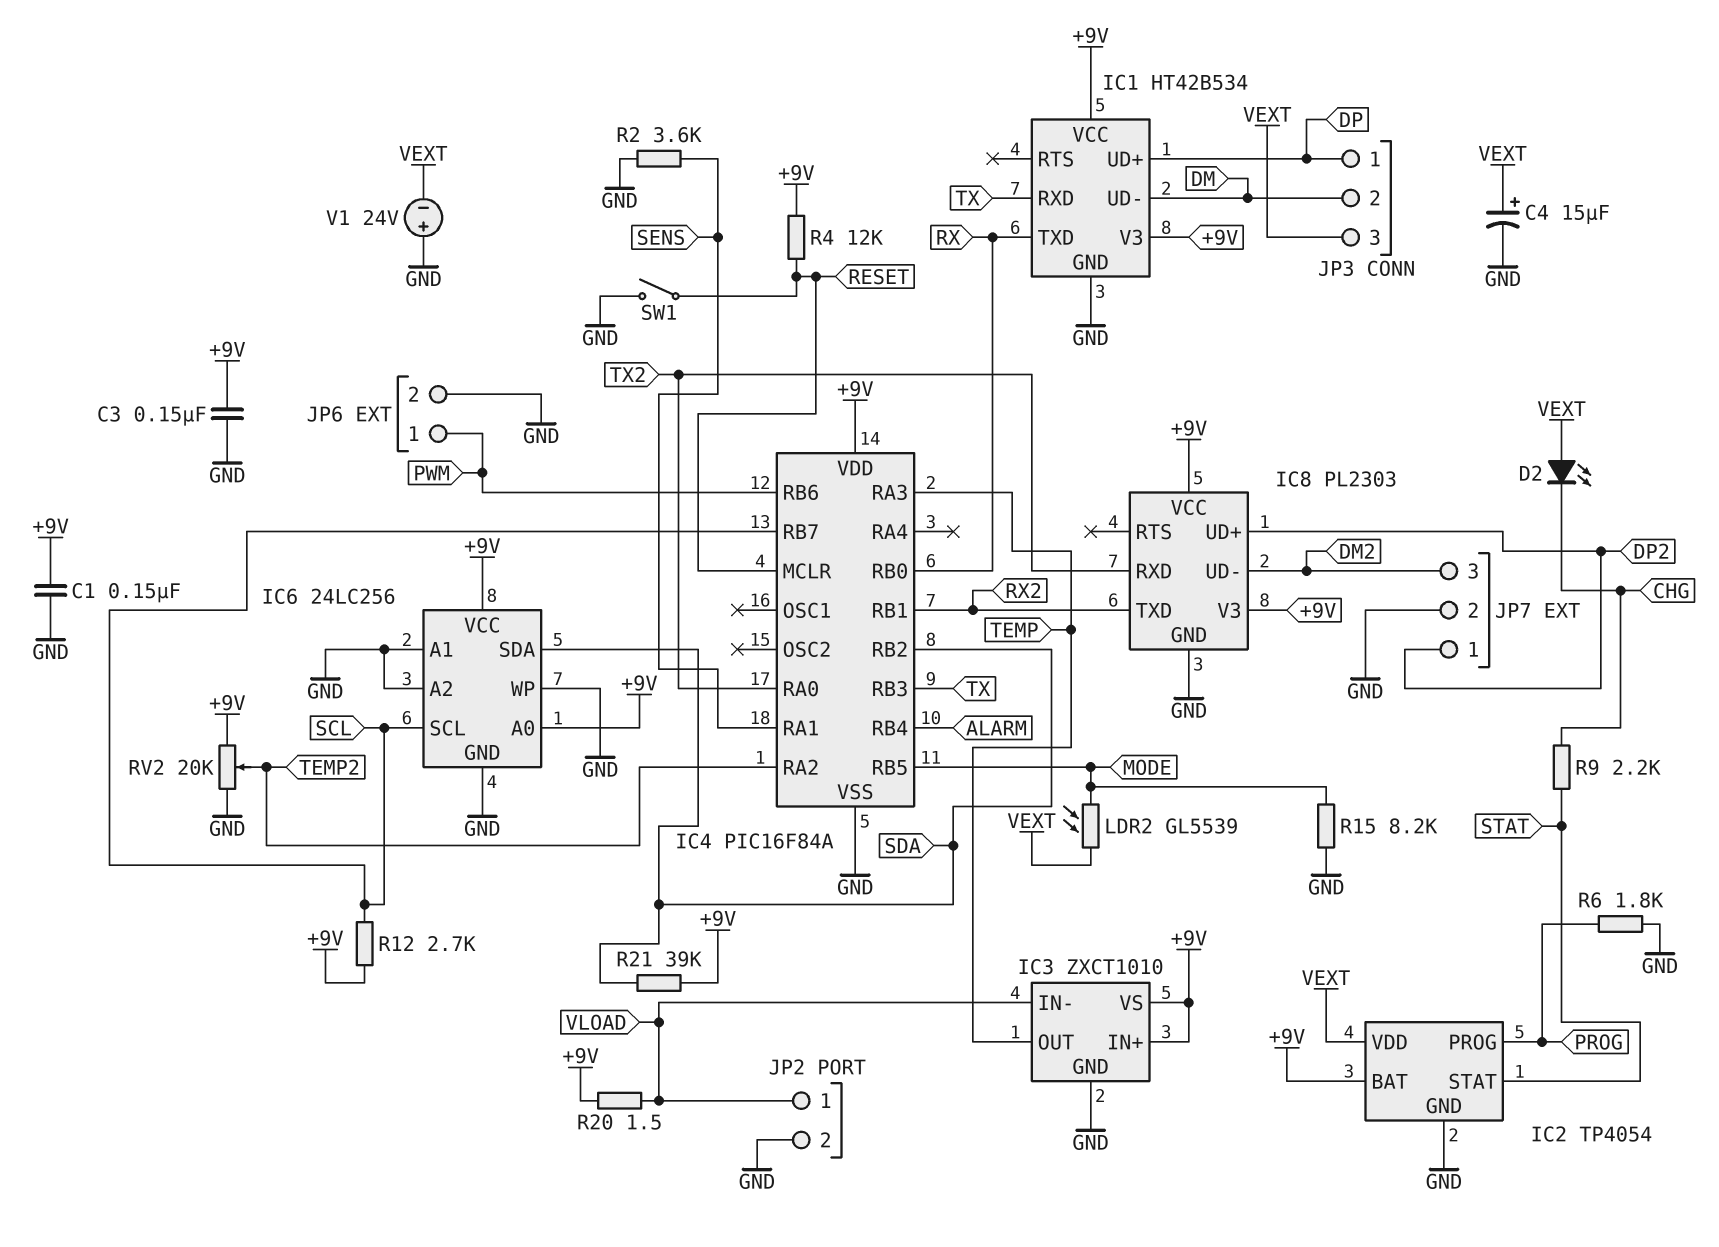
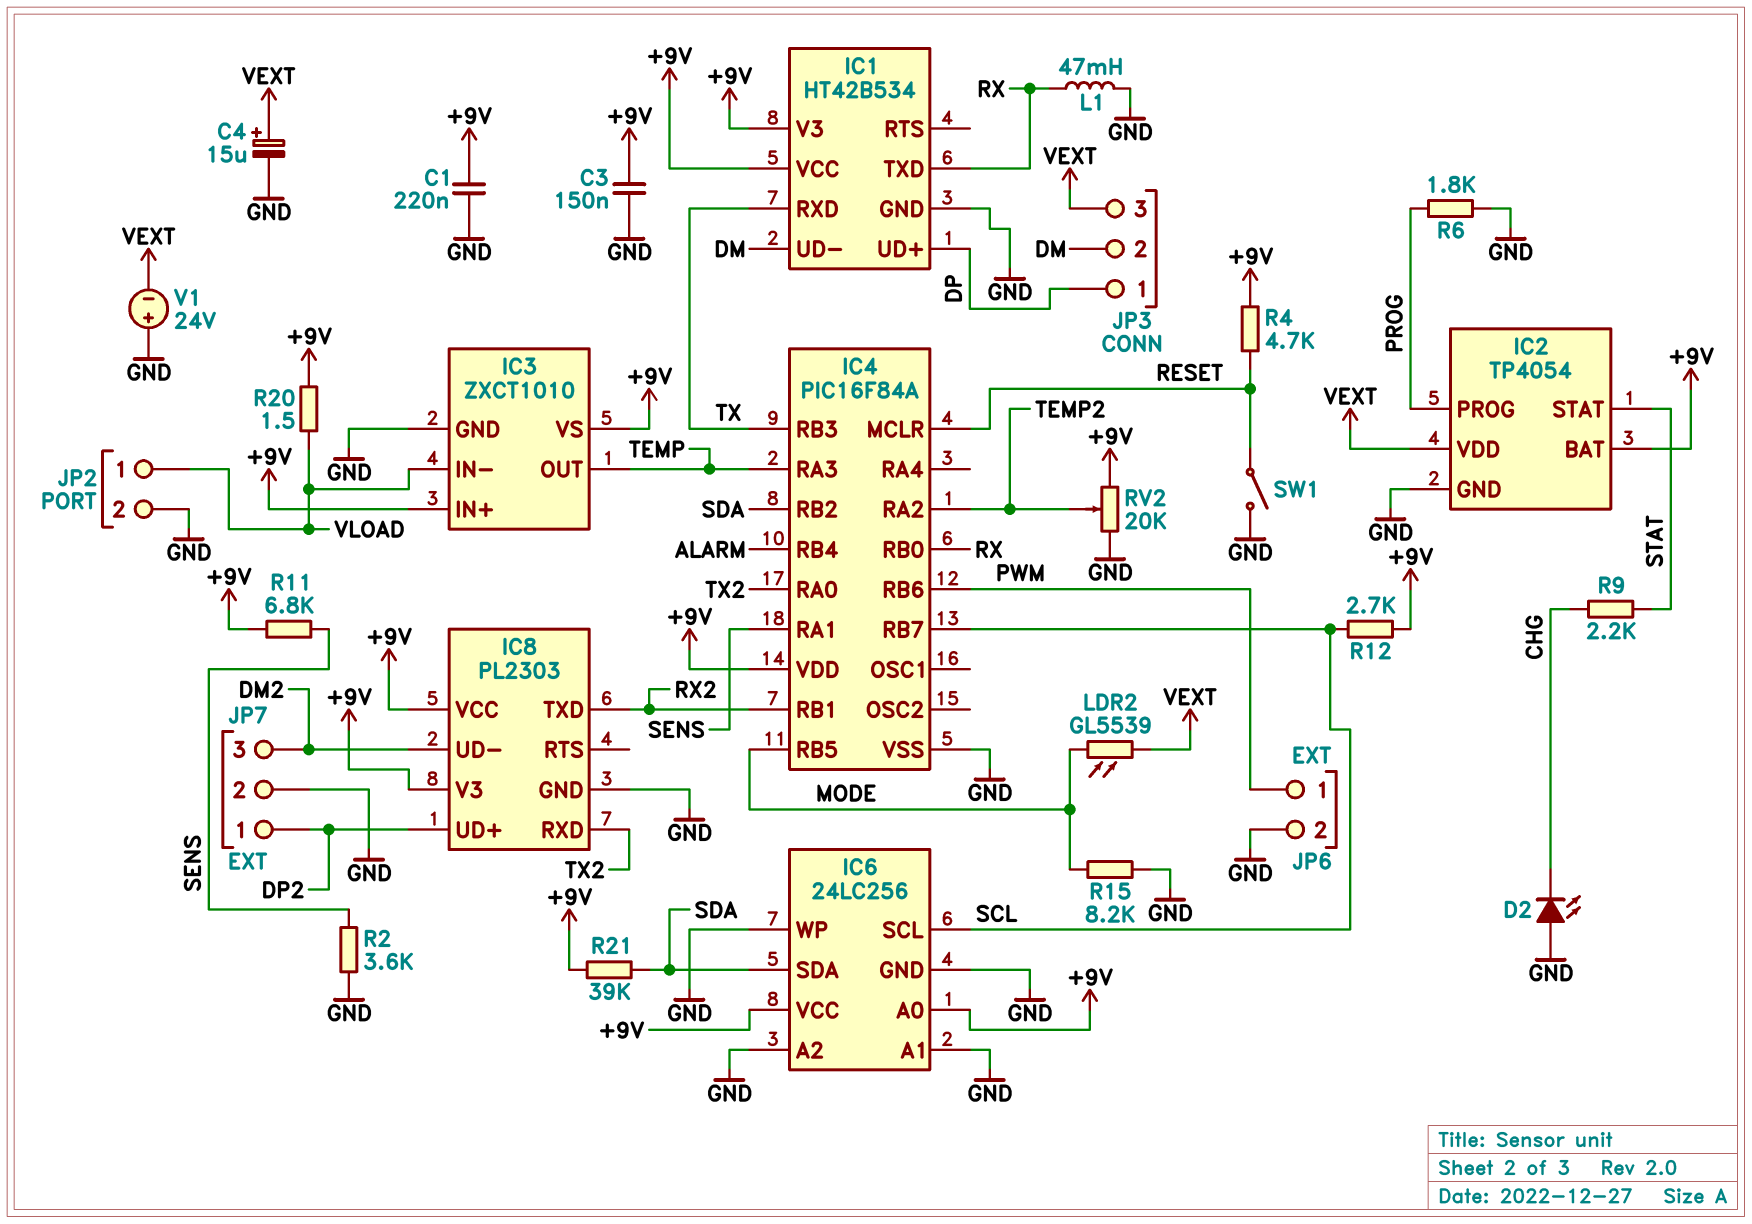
C1: 150nF (+9V, GND) -> 220nF (+9V, GND)
D2: LED (A VEXT, K CHG) -> LED (A GND, K CHG)
L1: none -> 47mH (GND, RX)
R4: 12k (+9V, RESET) -> 4.7k (+9V, RESET)
R11: none -> 6.8k (+9V, SENS)

